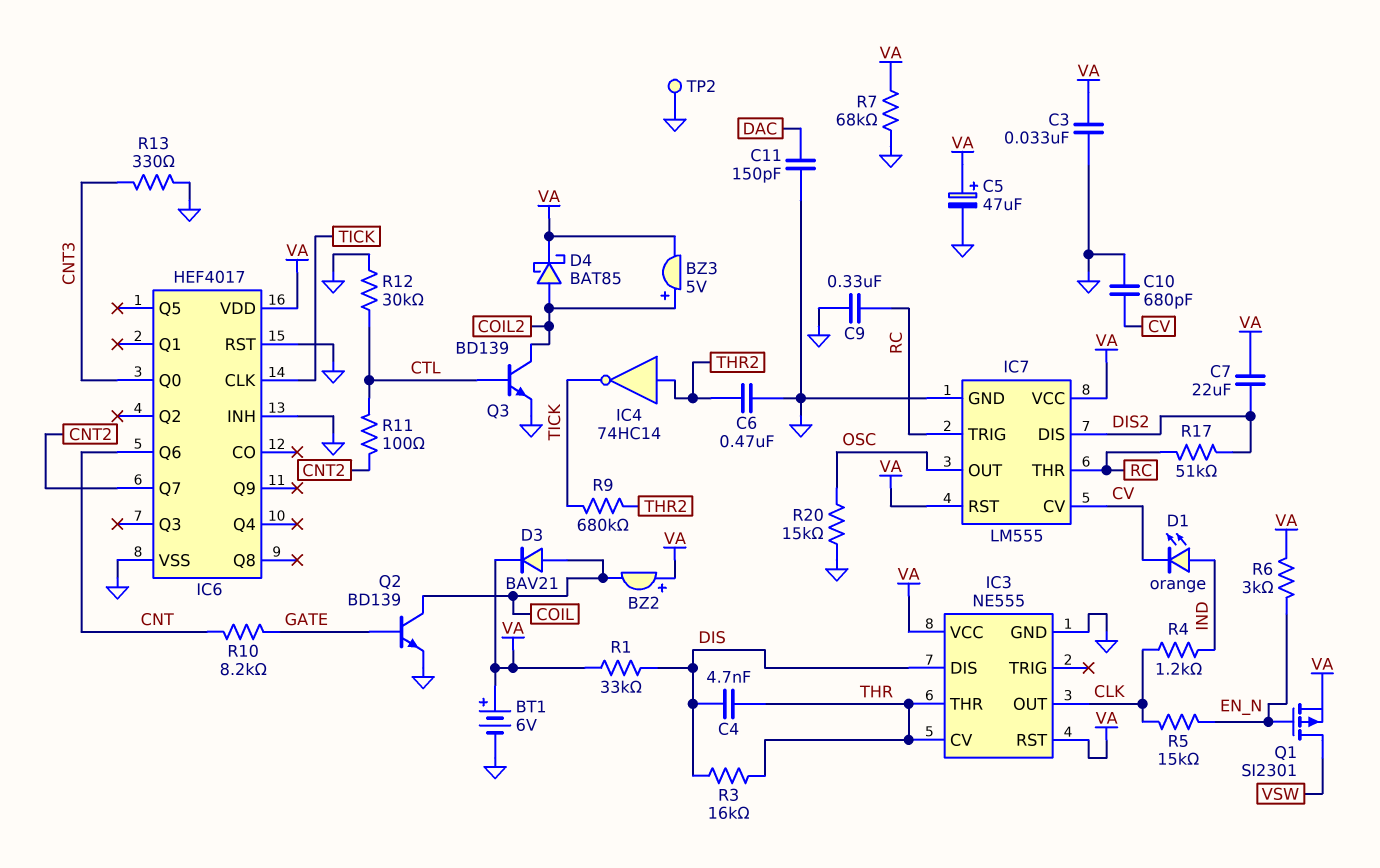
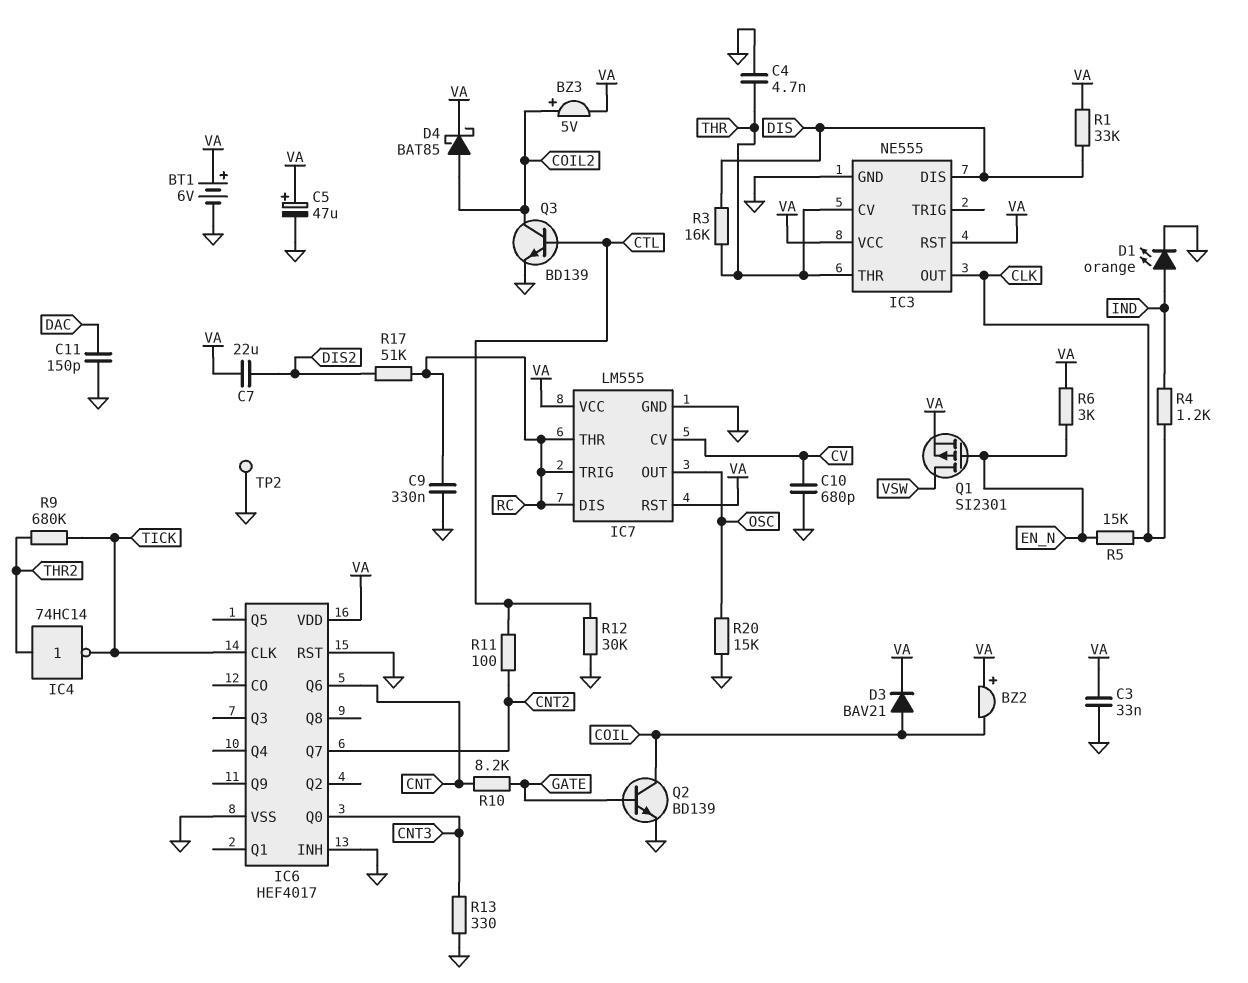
C4: 4.7nF (DIS, THR) -> 4.7nF (GND, THR)
C6: 470nF (GND, THR2) -> none
D1: LED orange (A IND, K CV) -> LED orange (A IND, K GND)
IC7 pin DIS: DIS2 -> RC
R7: 68k (GND, VA) -> none

